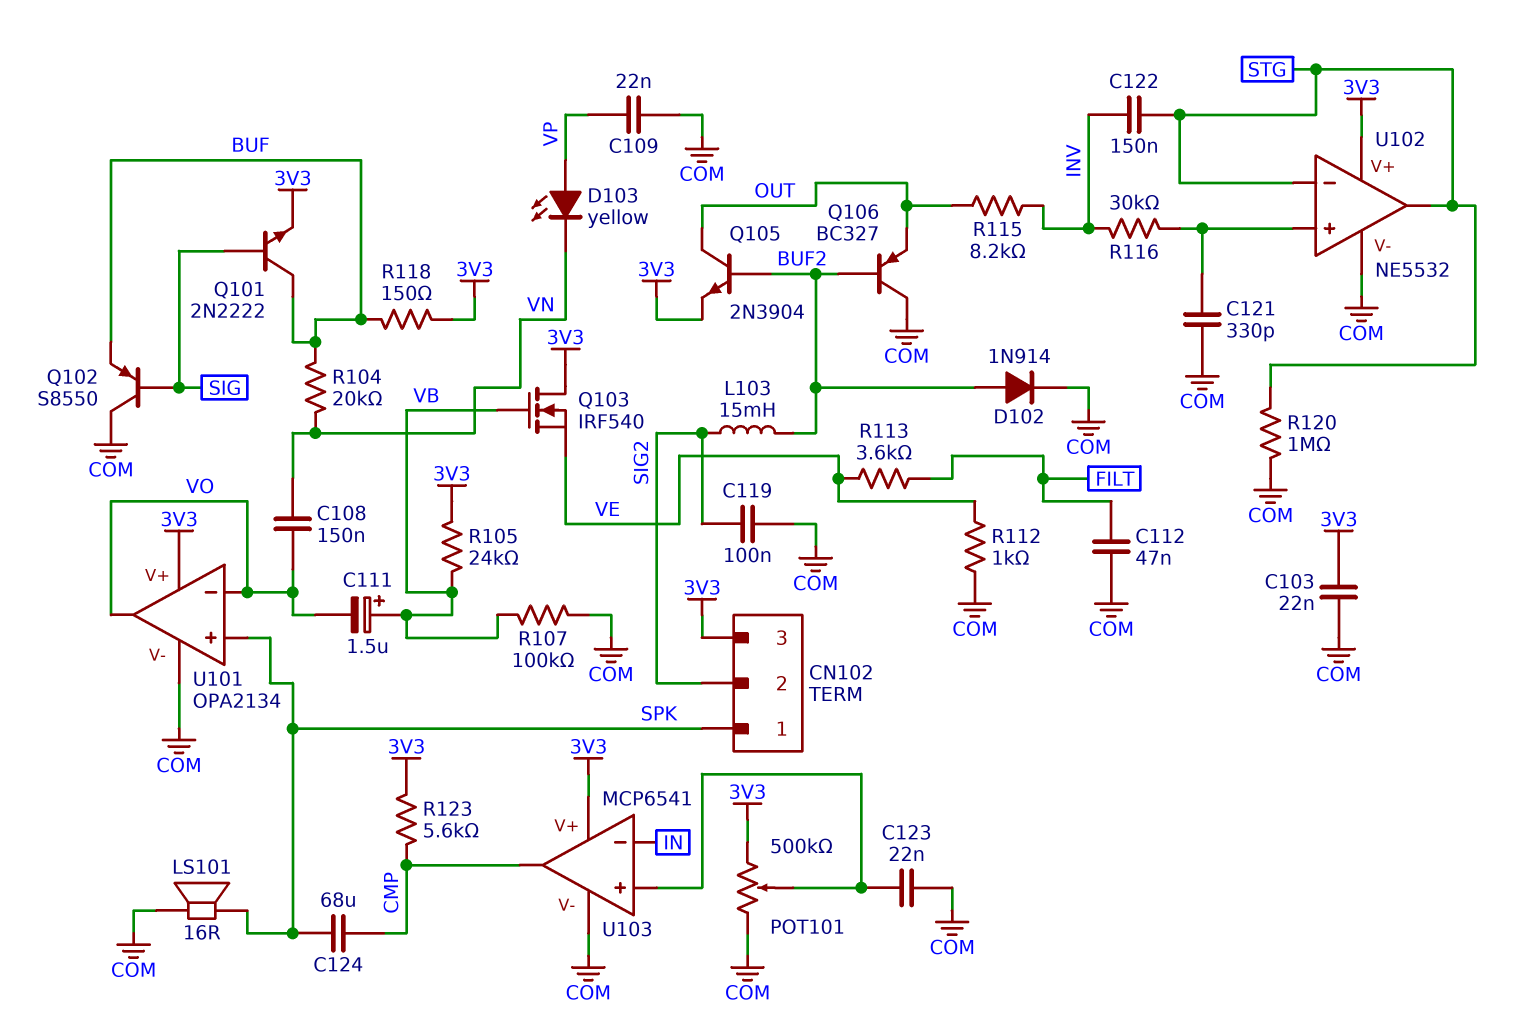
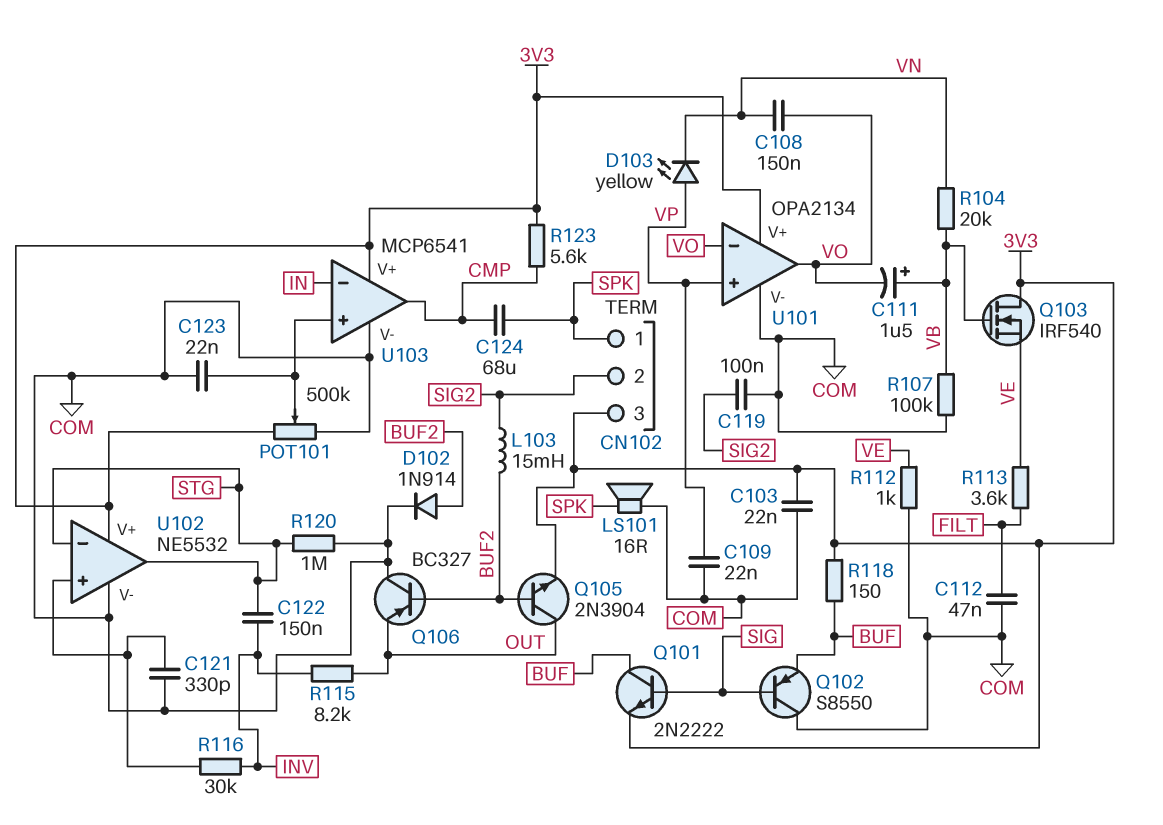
R104: 20k (BUF, VN) -> 20k (VB, VN)
R105: 24k (3V3, VB) -> none
U101 pin in+: SPK -> VP

